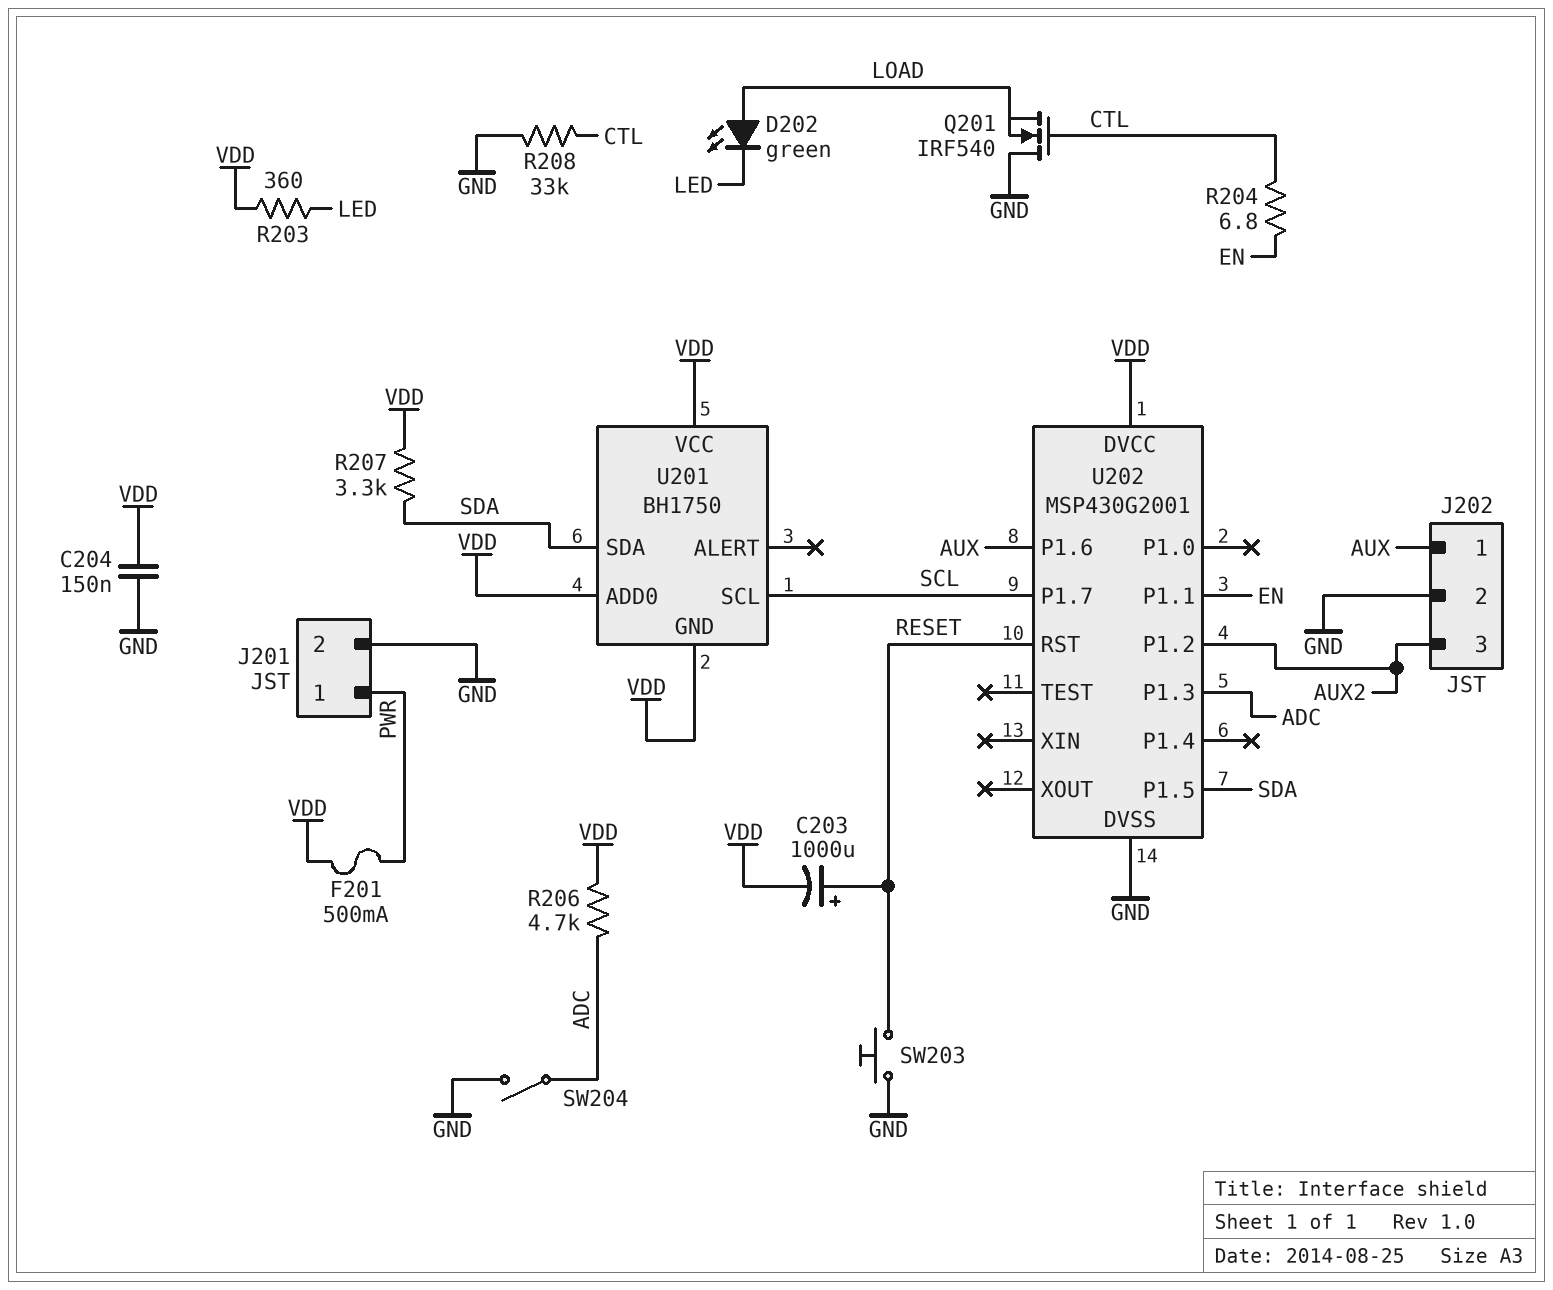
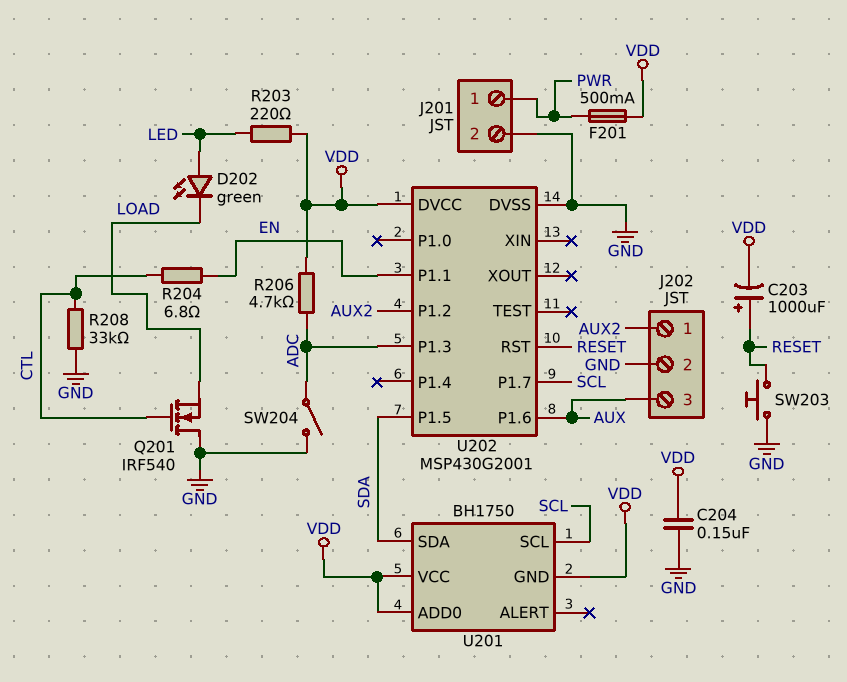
D202: LED green (A LOAD, K LED) -> LED green (A LED, K LOAD)
J202 pin 1: AUX -> AUX2
J202 pin 3: AUX2 -> AUX
R203: 360 (LED, VDD) -> 220 (LED, VDD)
R207: 3.3k (SDA, VDD) -> none

